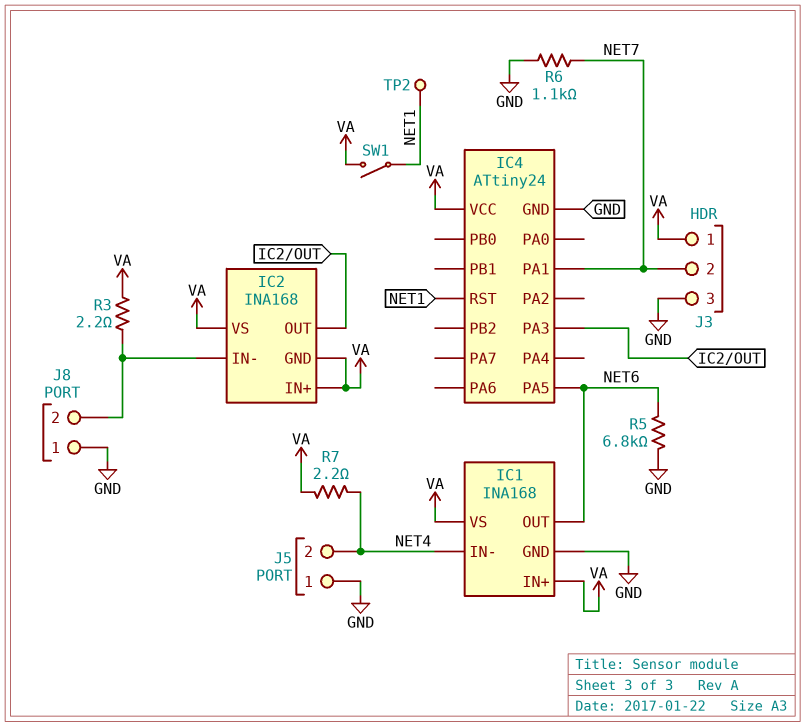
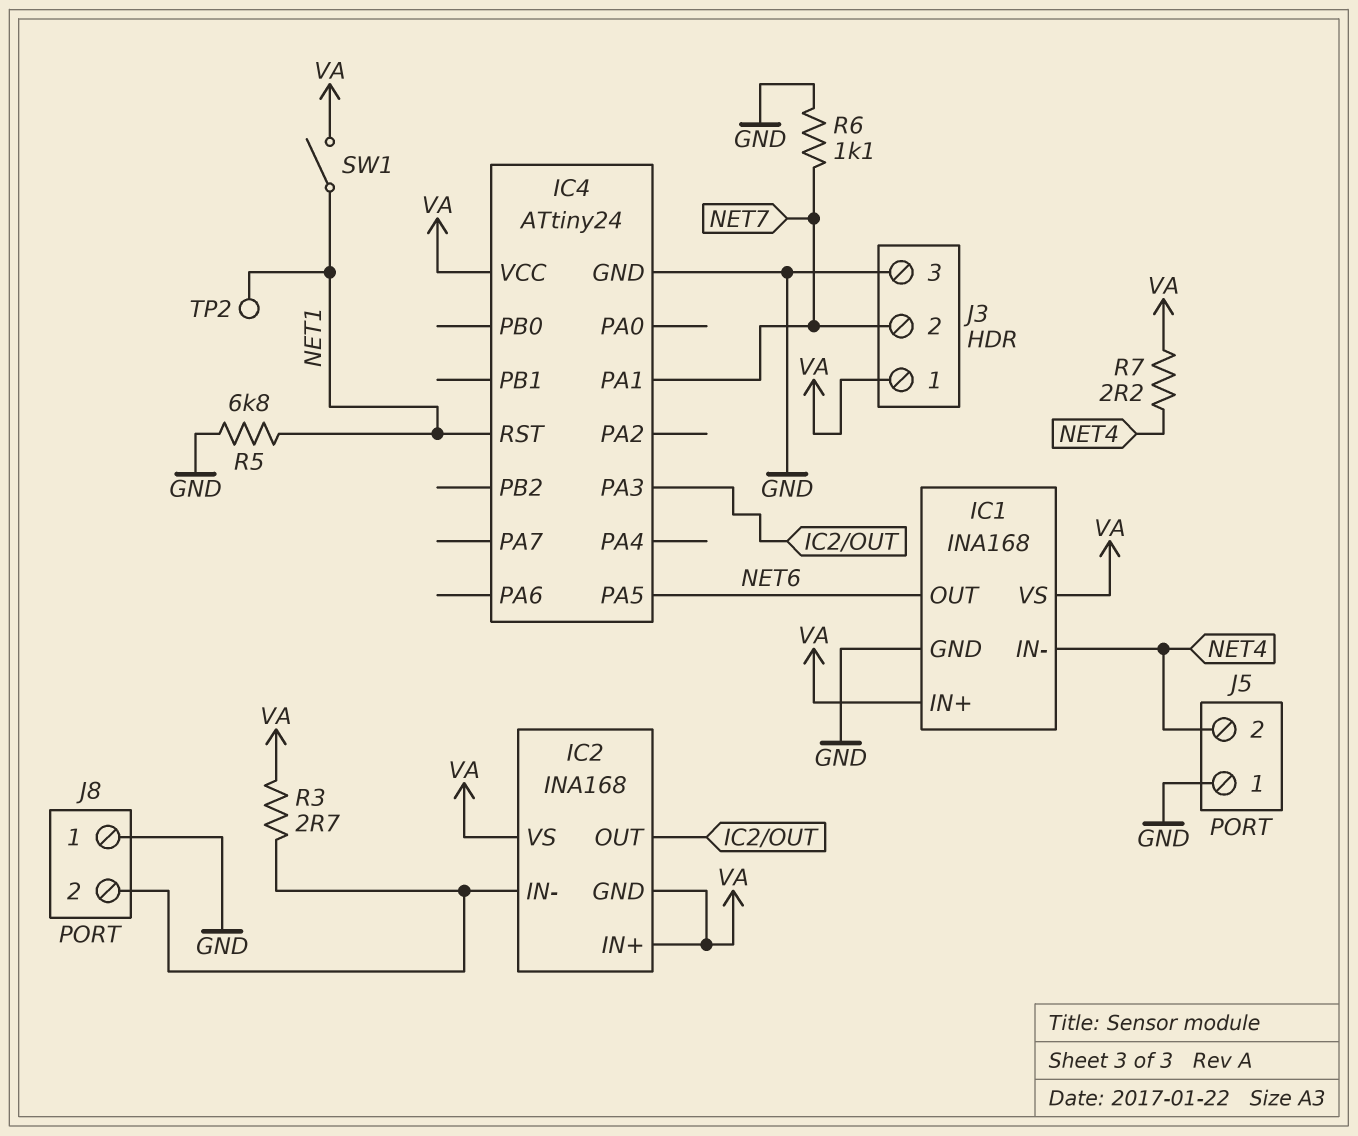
R3: 2.2 (IC2/IN-, VA) -> 2.7 (IC2/IN-, VA)
R5: 6.8k (GND, NET6) -> 6.8k (GND, NET1)

